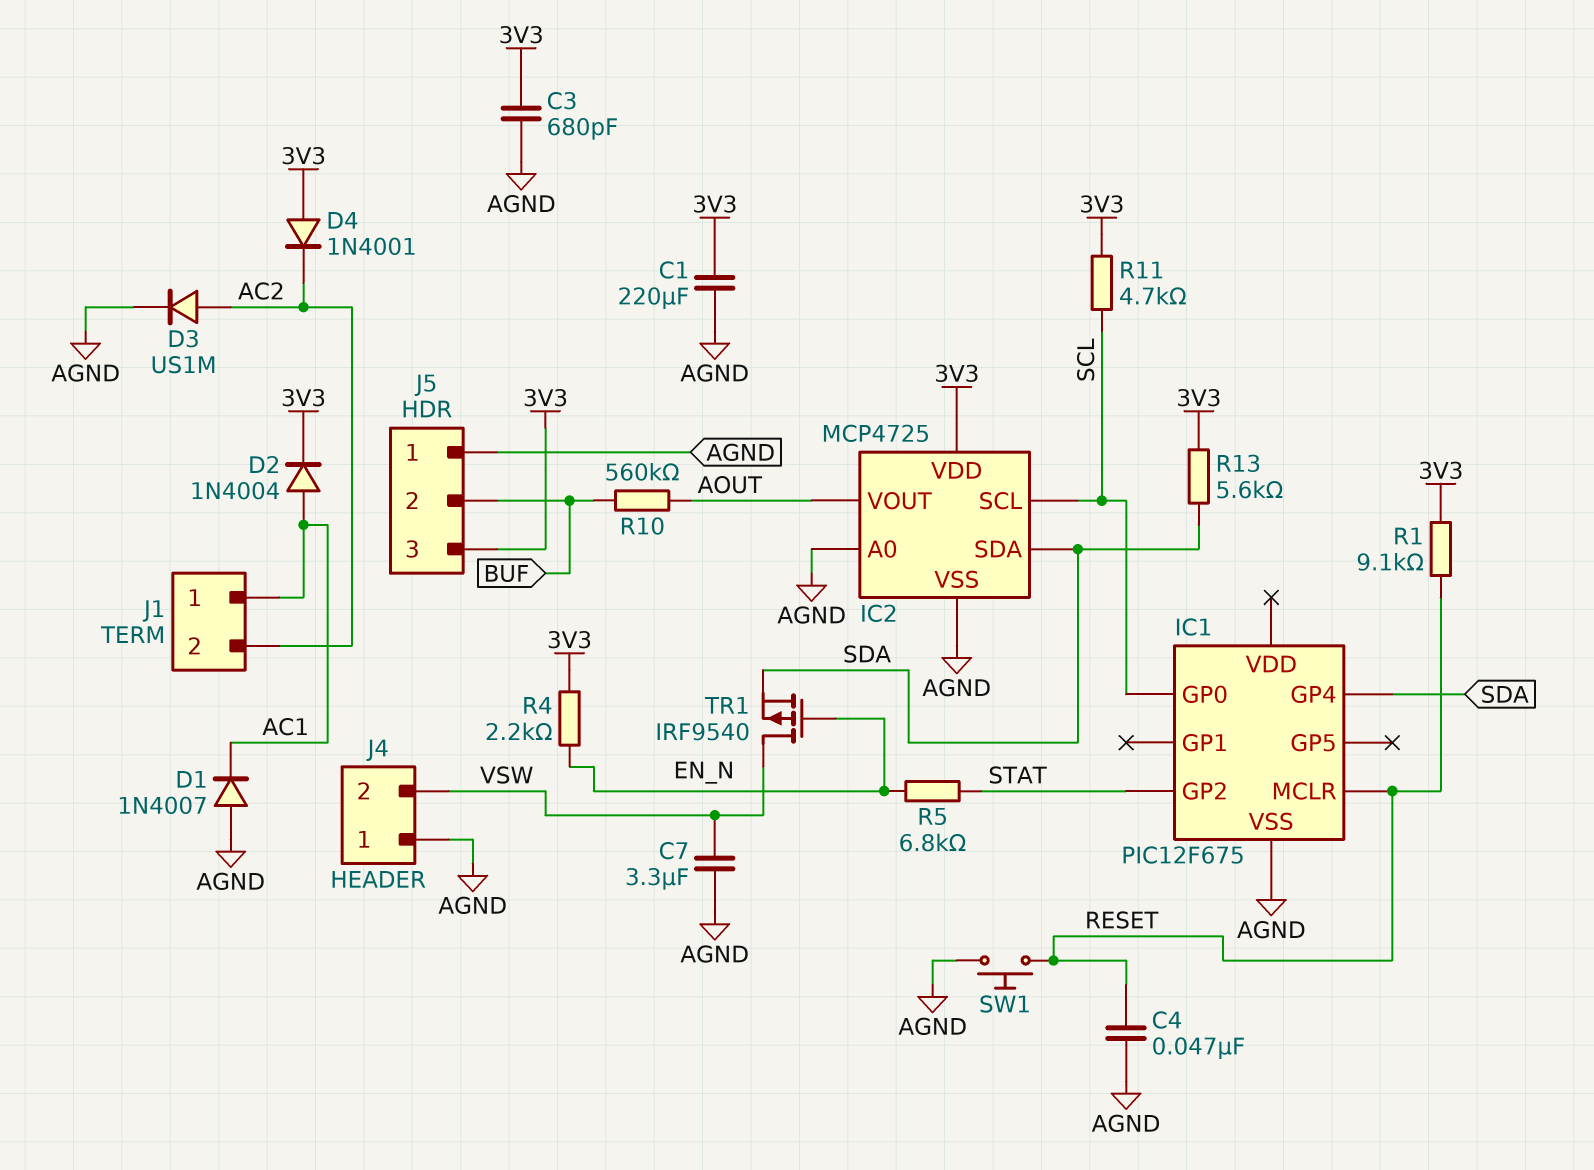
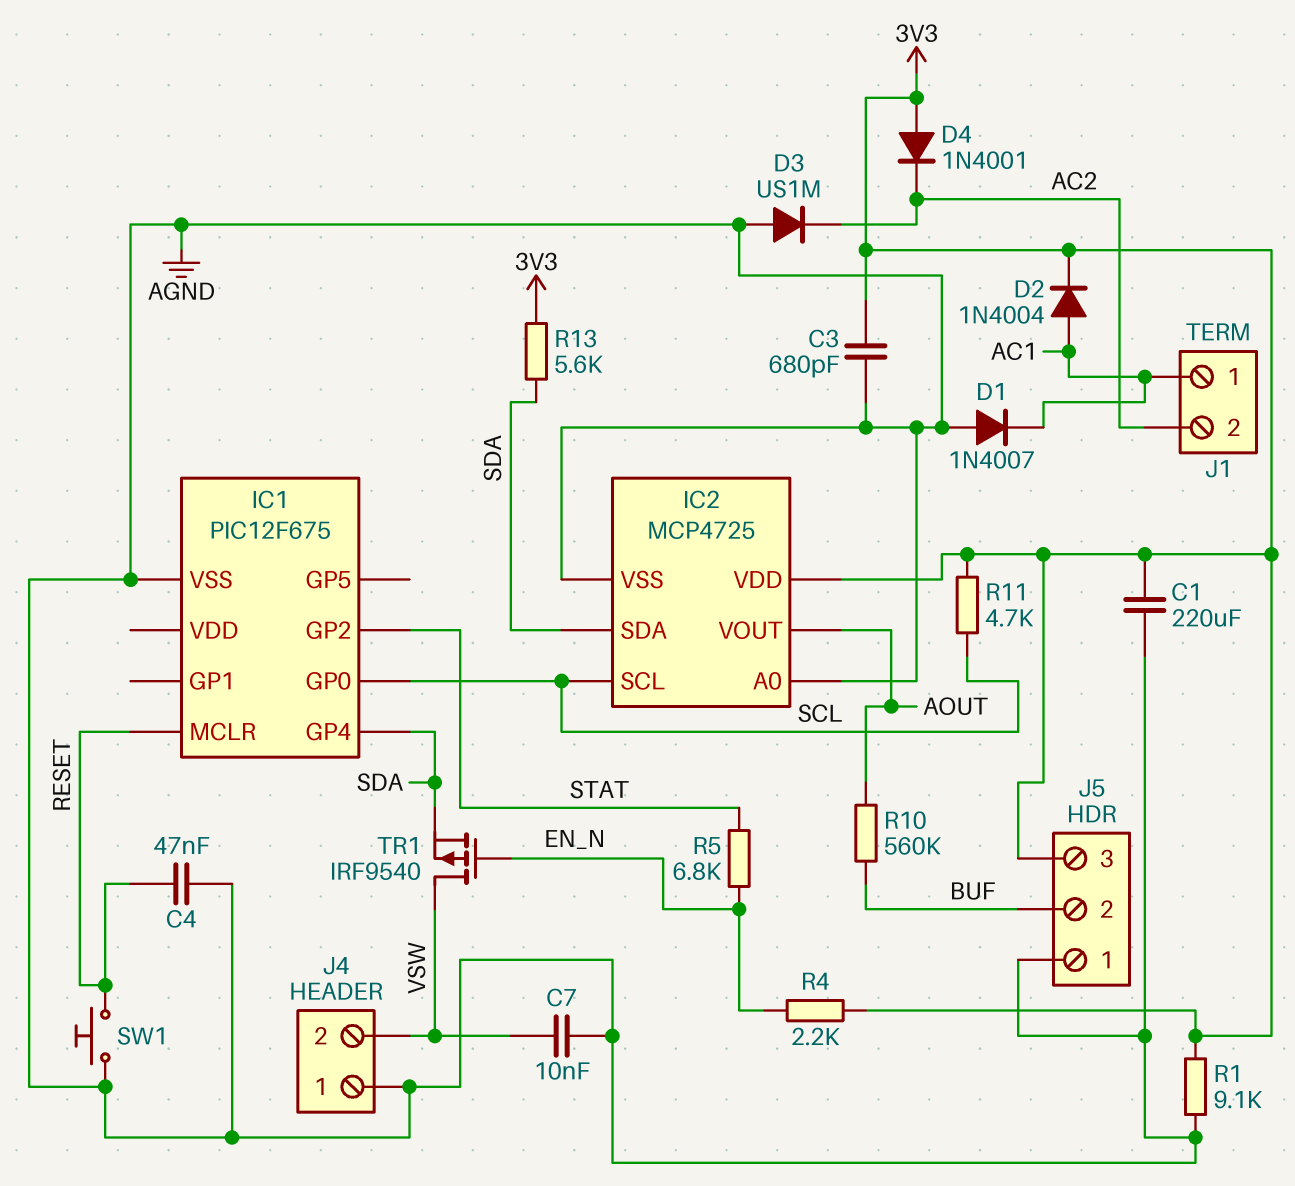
C7: 3.3uF (AGND, VSW) -> 10nF (AGND, VSW)
D3: diode US1M (A AC2, K AGND) -> diode US1M (A AGND, K AC2)
R1: 9.1k (3V3, RESET) -> 9.1k (3V3, AGND)

